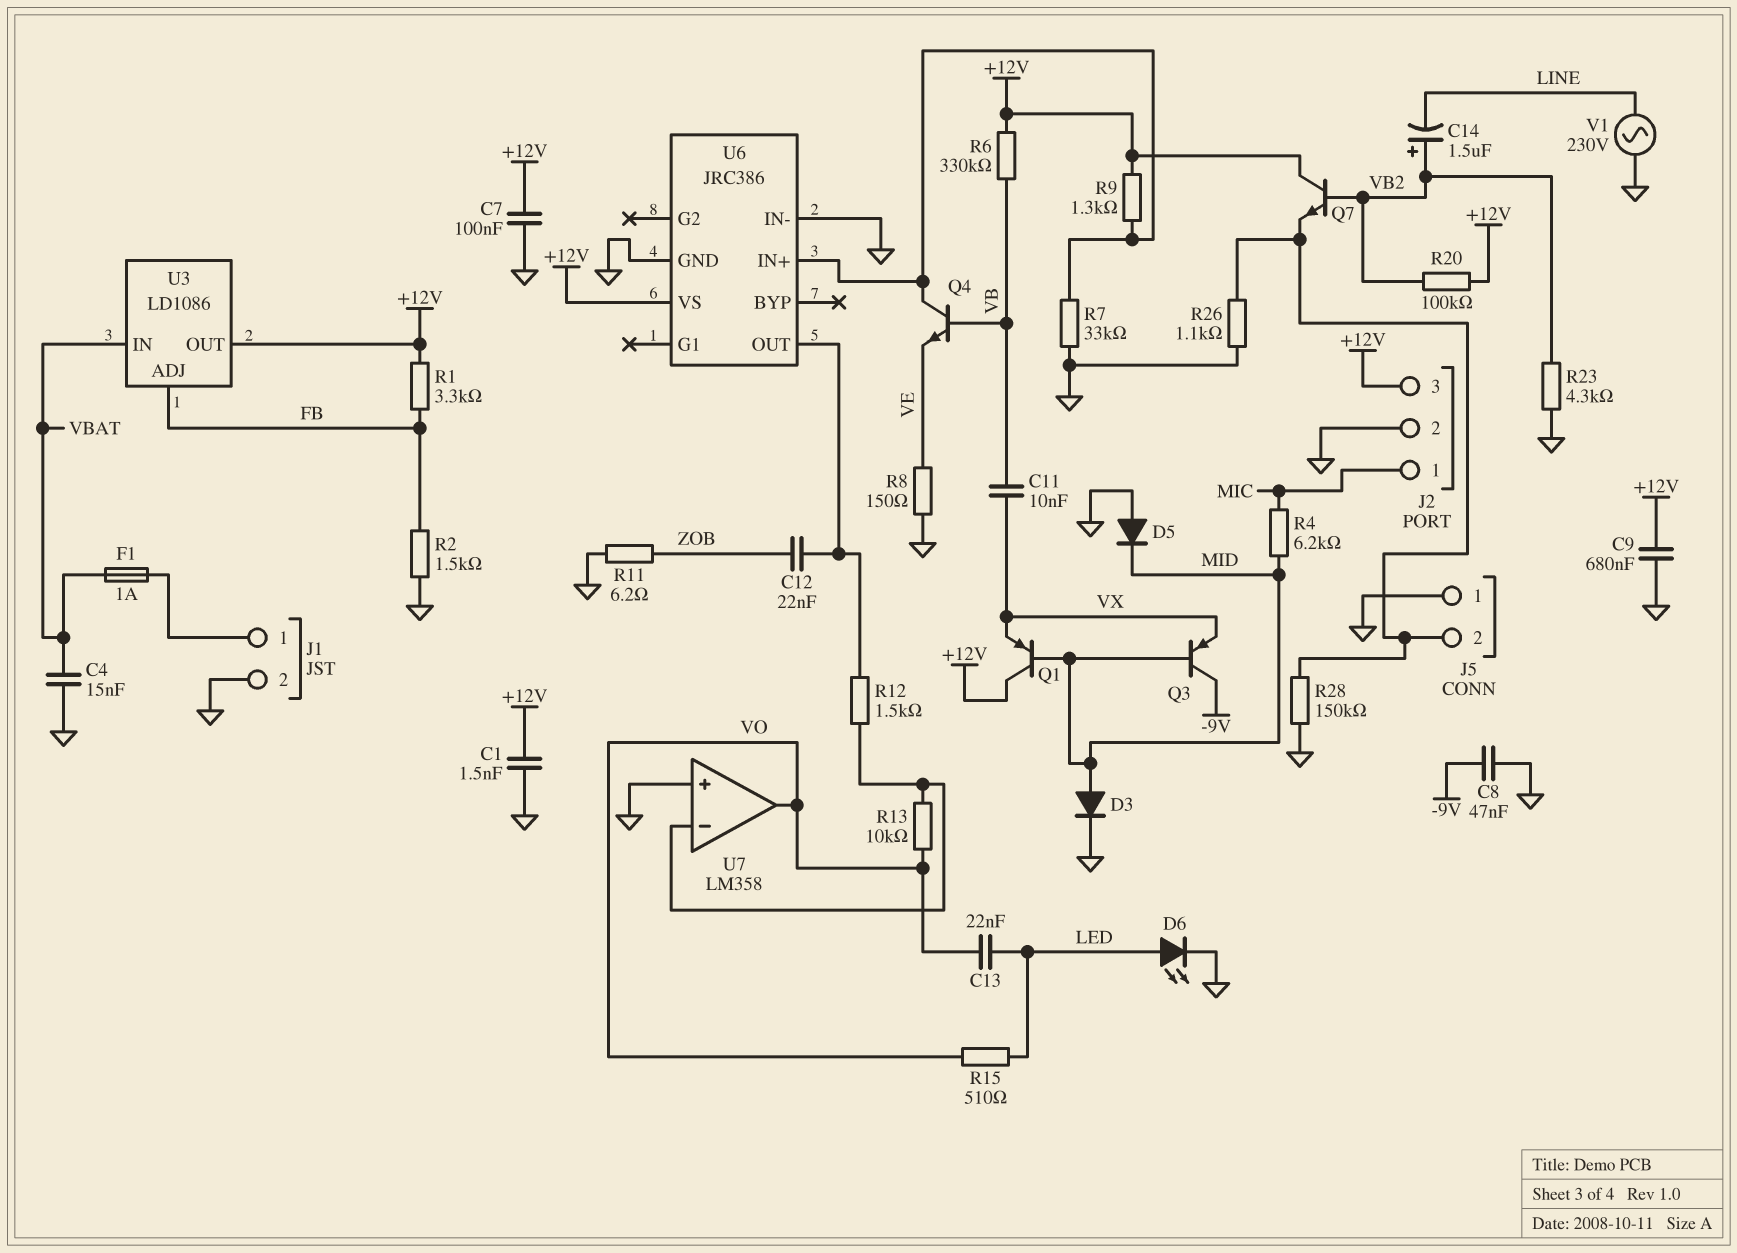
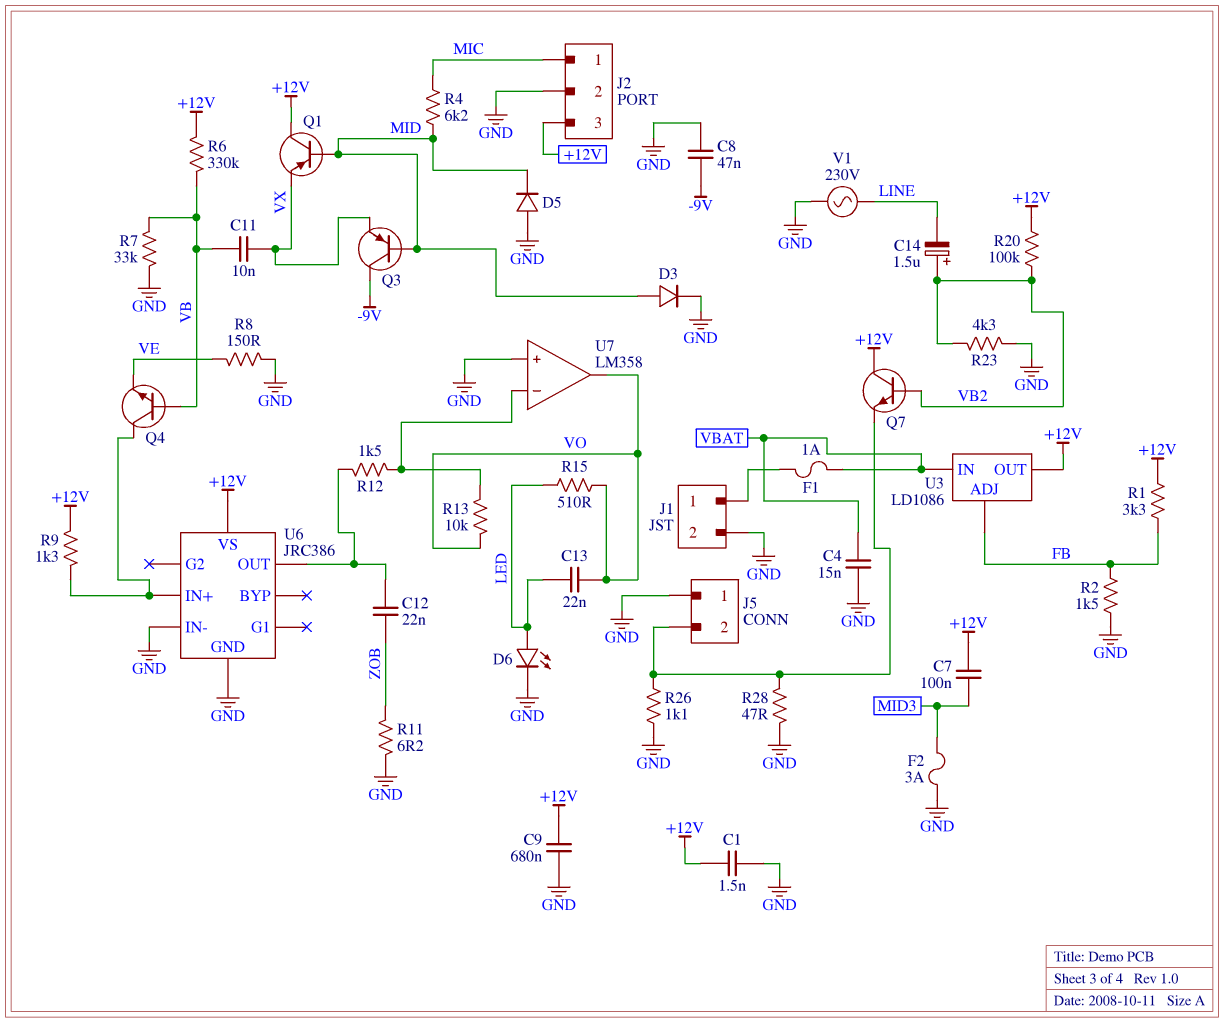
C7: 100nF (+12V, GND) -> 100nF (+12V, MID3)
F2: none -> 3A (GND, MID3)
R7: 33k (GND, U6/IN+) -> 33k (GND, VB)
R28: 150k (GND, J5/2) -> 47 (GND, J5/2)

